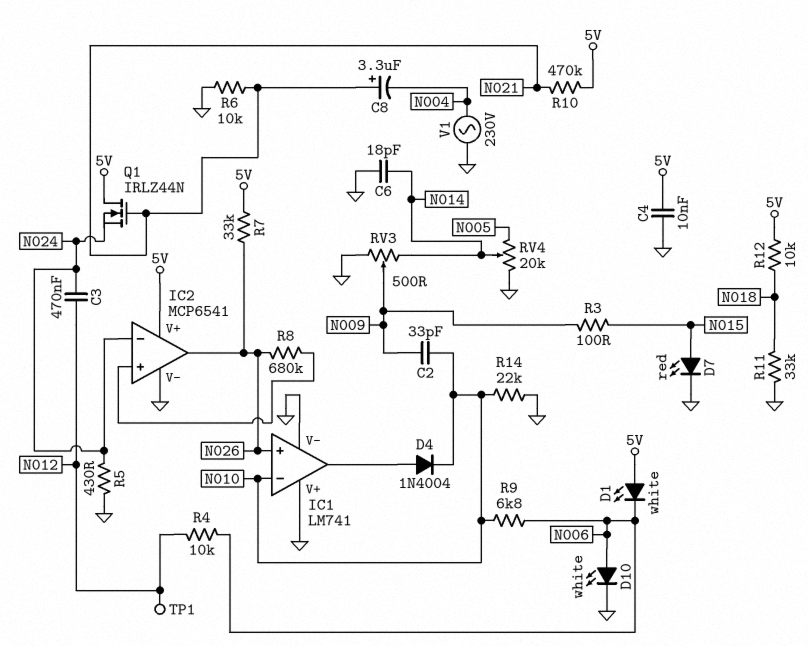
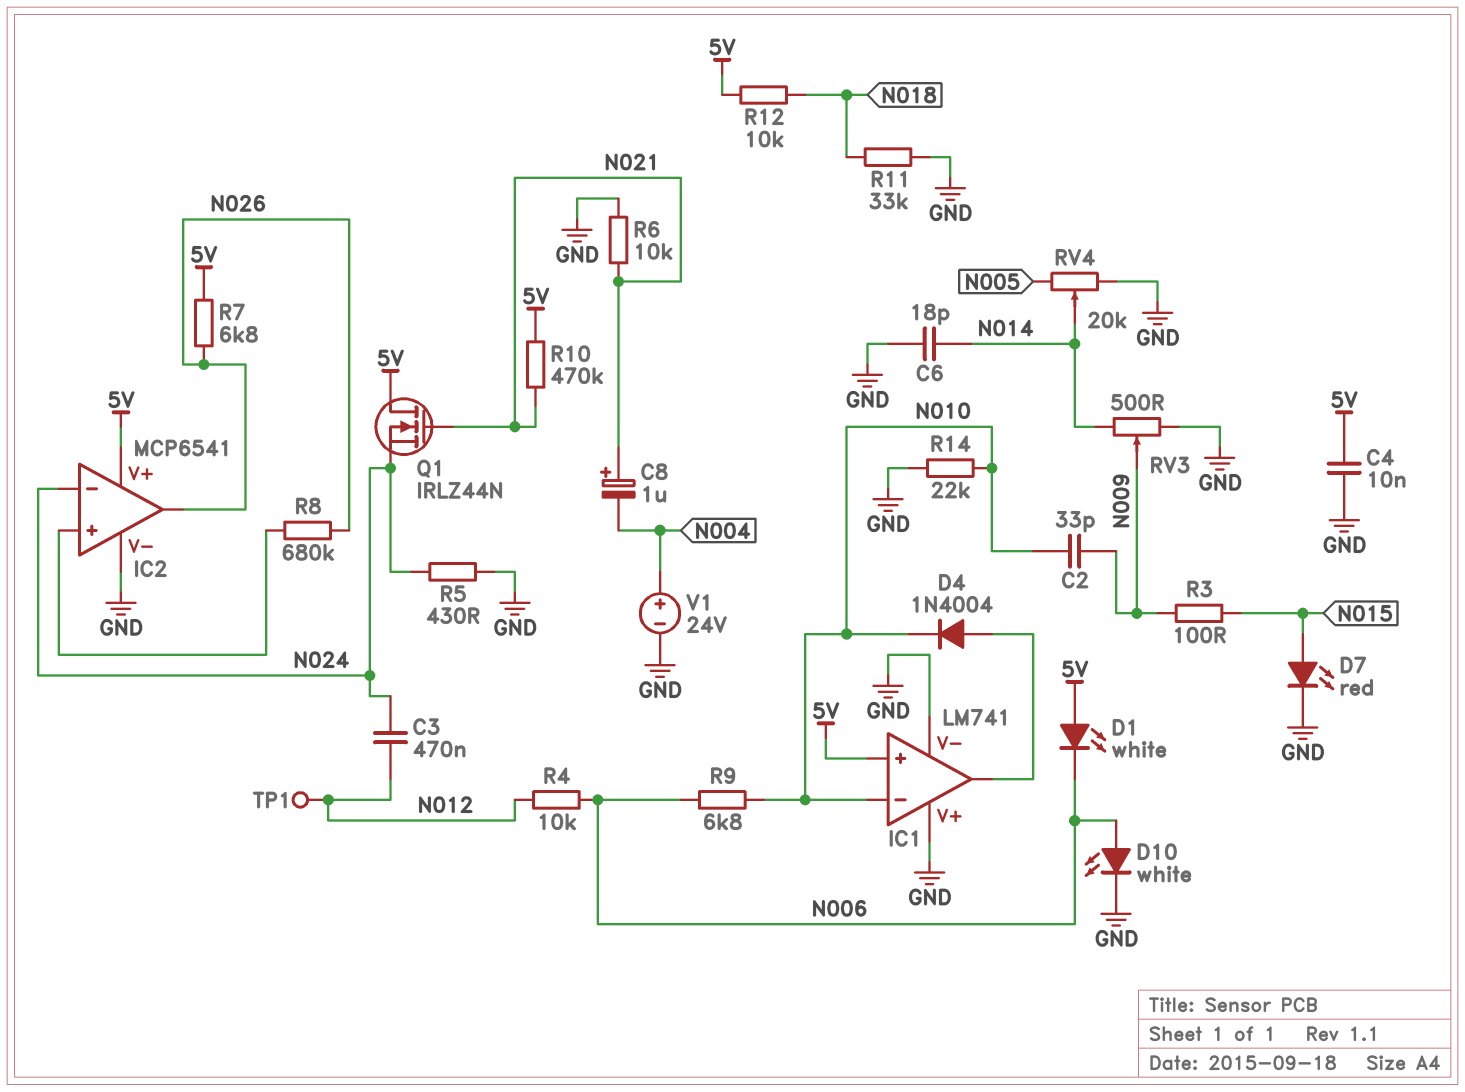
C8: 3.3uF (plus N021, minus N004) -> 1uF (plus N021, minus N004)
IC1 pin in+: N026 -> 5V
R7: 33k (5V, N026) -> 6.8k (5V, N026)
V1: AC 230V (GND, N004) -> 24V (plus N004, minus GND)

